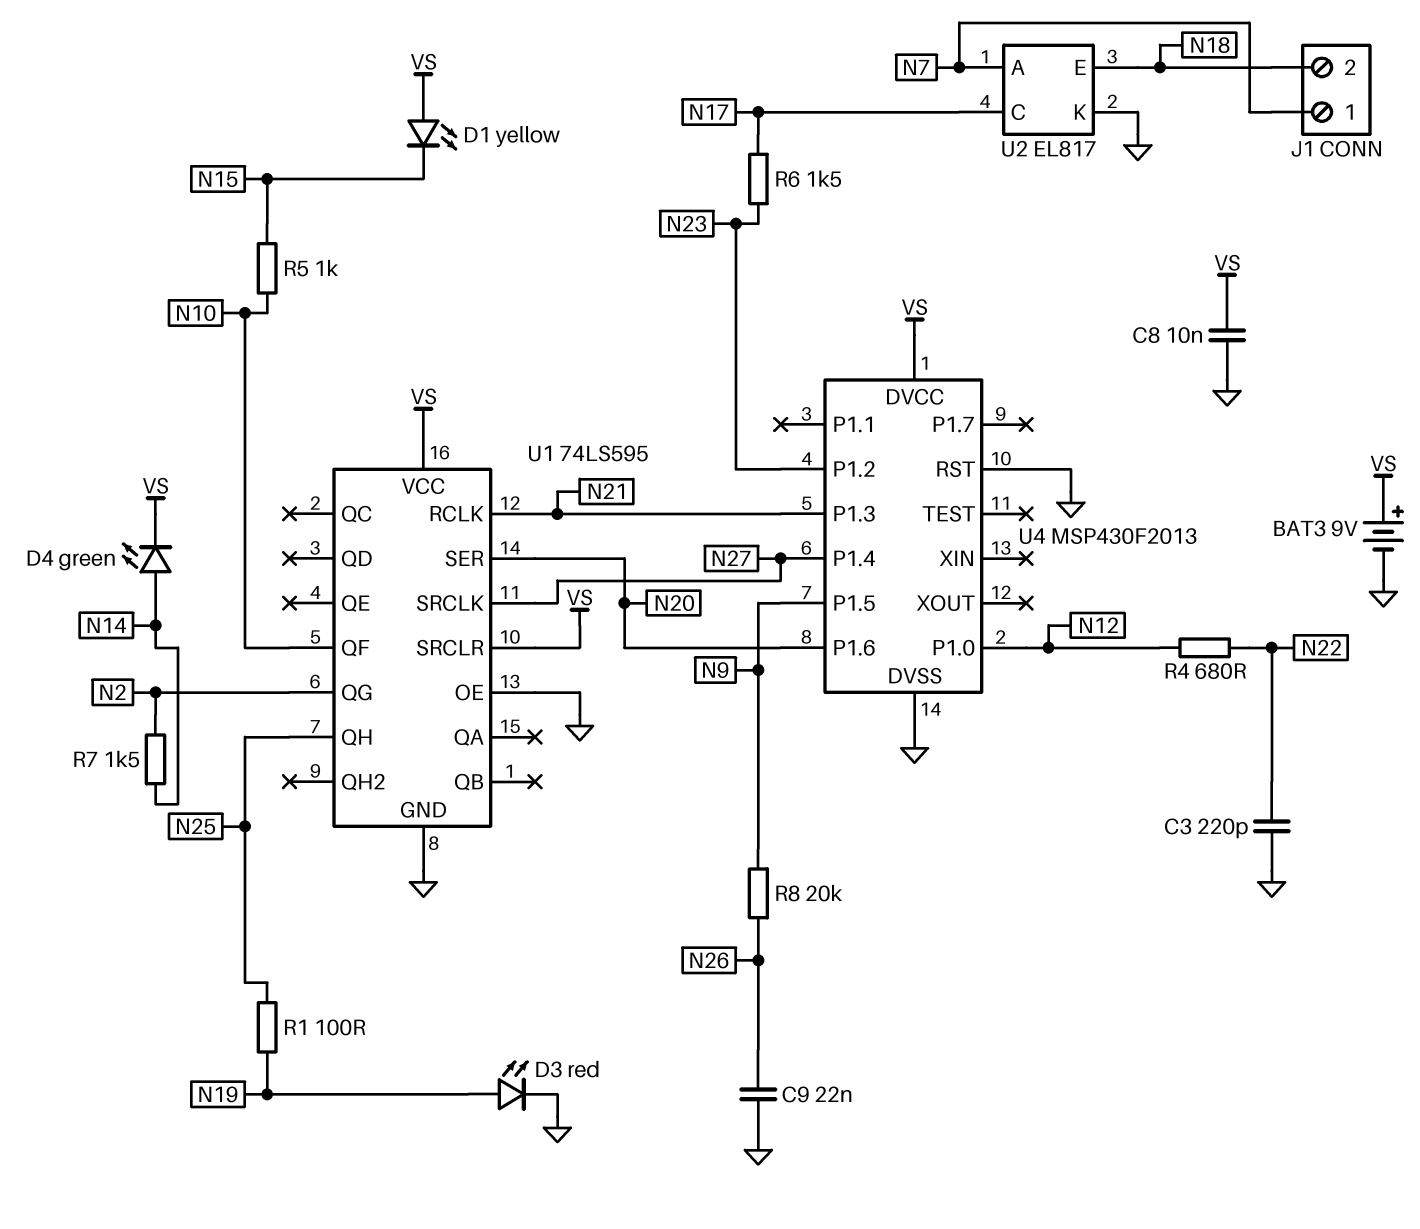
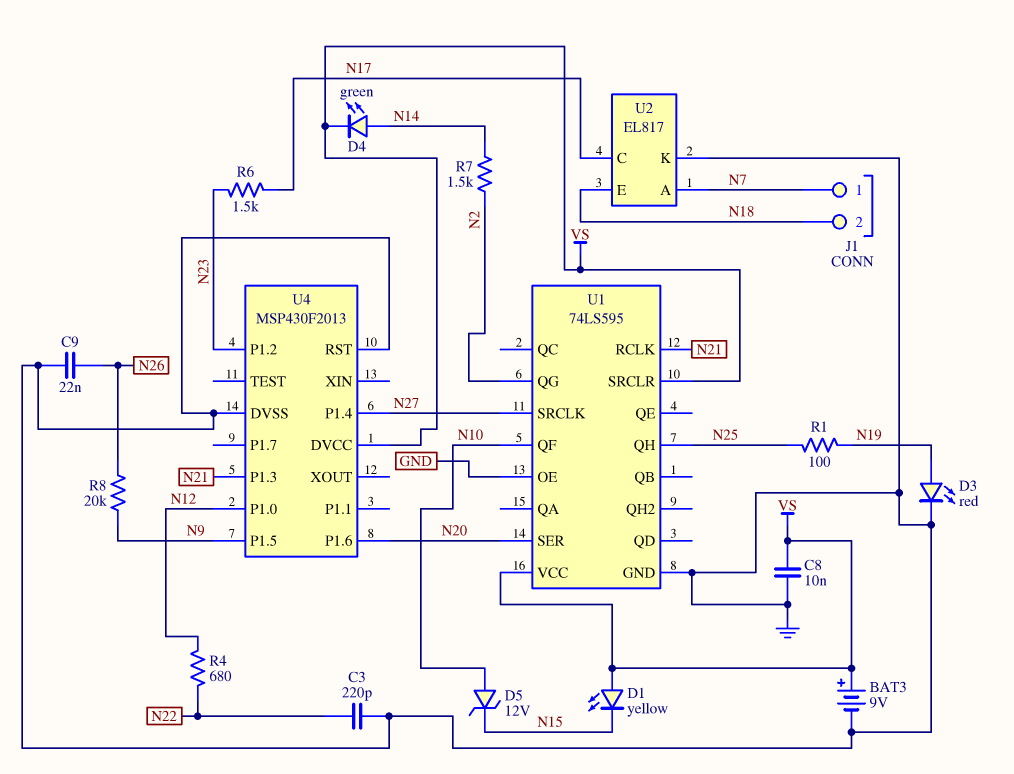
D5: none -> zener 12V (A N10, K N15)
R5: 1k (N10, N15) -> none

